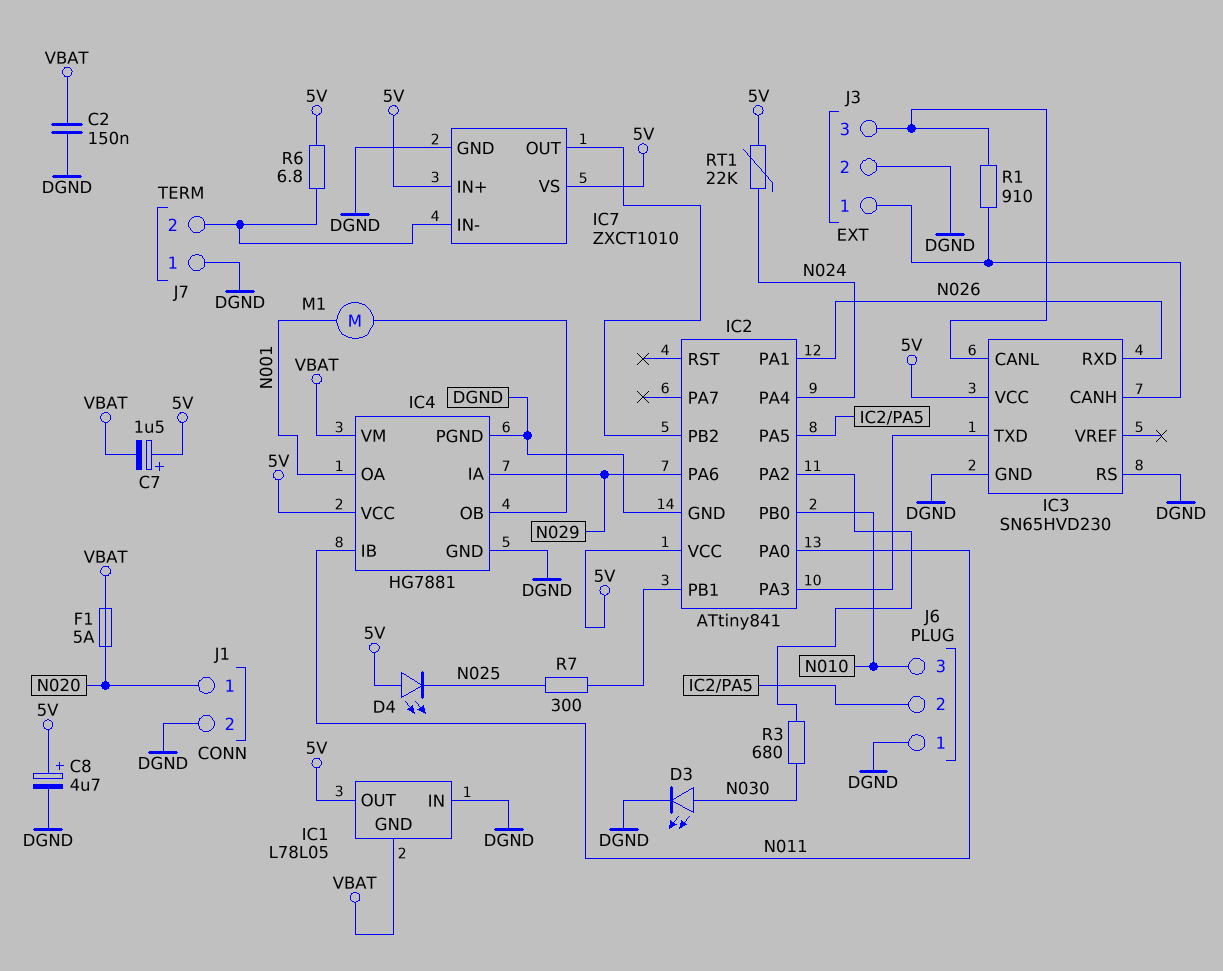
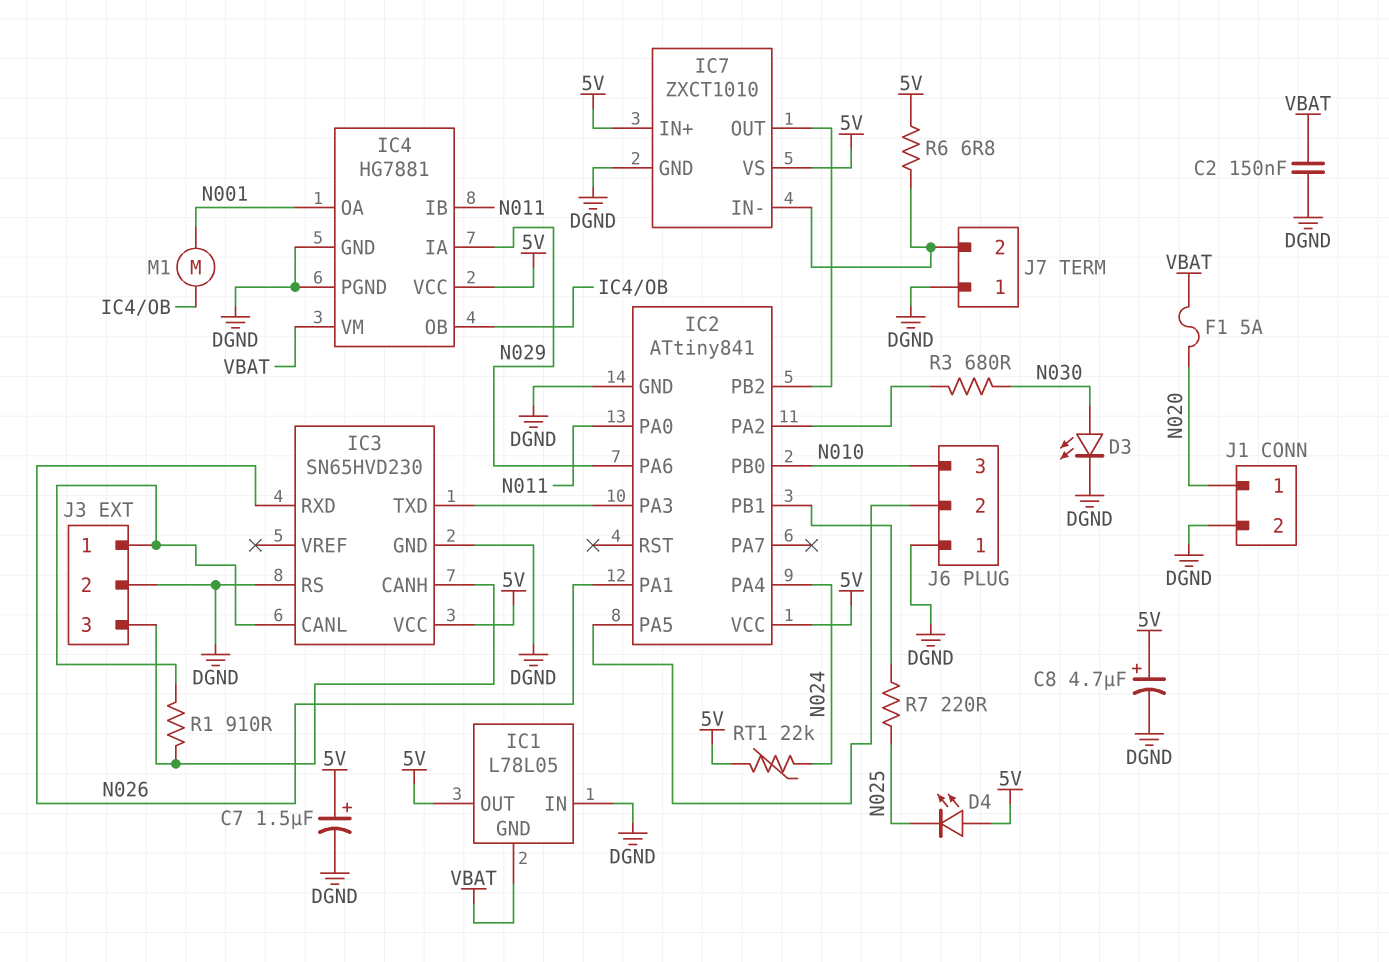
C7: 1.5uF (plus 5V, minus VBAT) -> 1.5uF (plus 5V, minus DGND)
J3 pin 1: IC3/CANH -> IC3/CANL
J3 pin 3: IC3/CANL -> IC3/CANH
R7: 300 (IC2/PB1, N025) -> 220 (IC2/PB1, N025)

